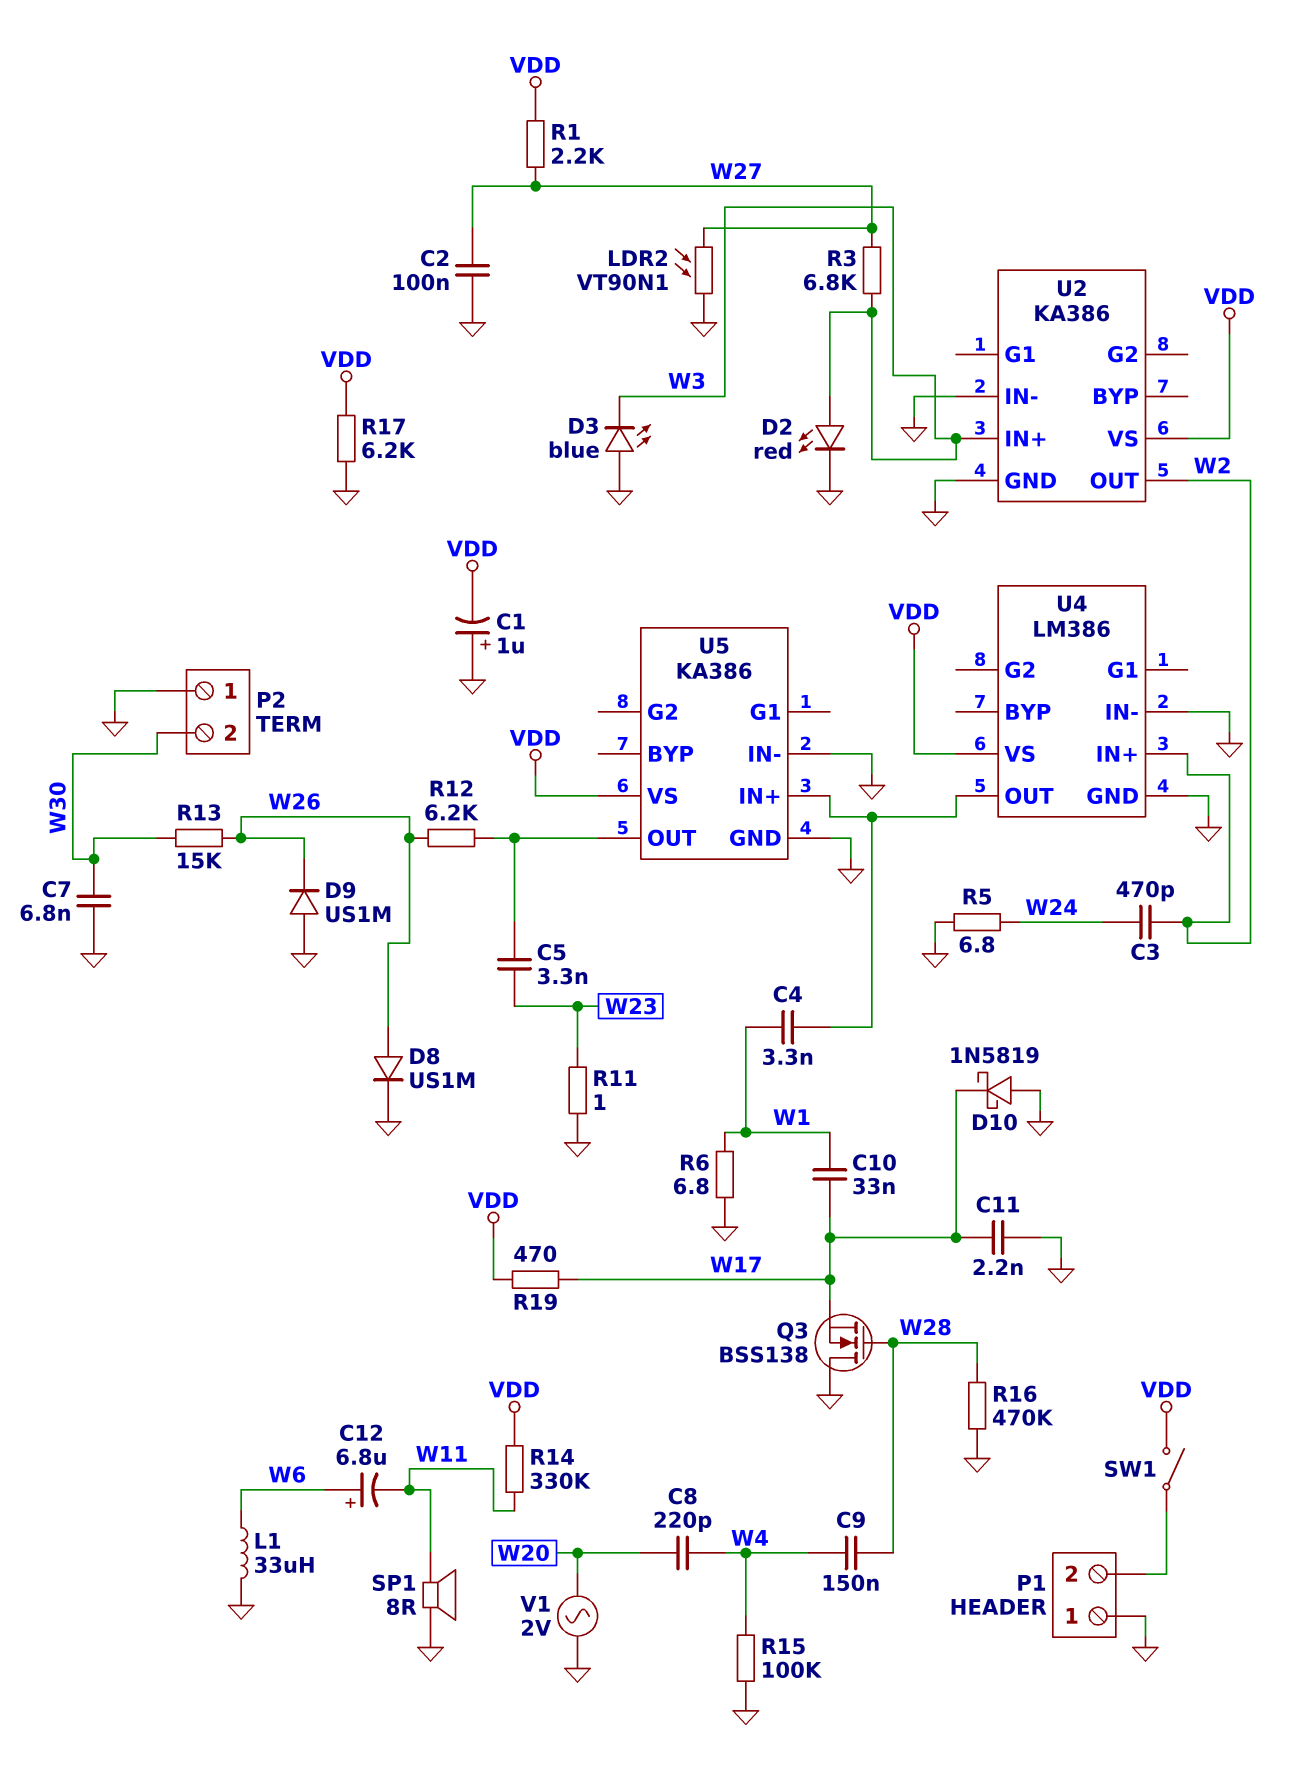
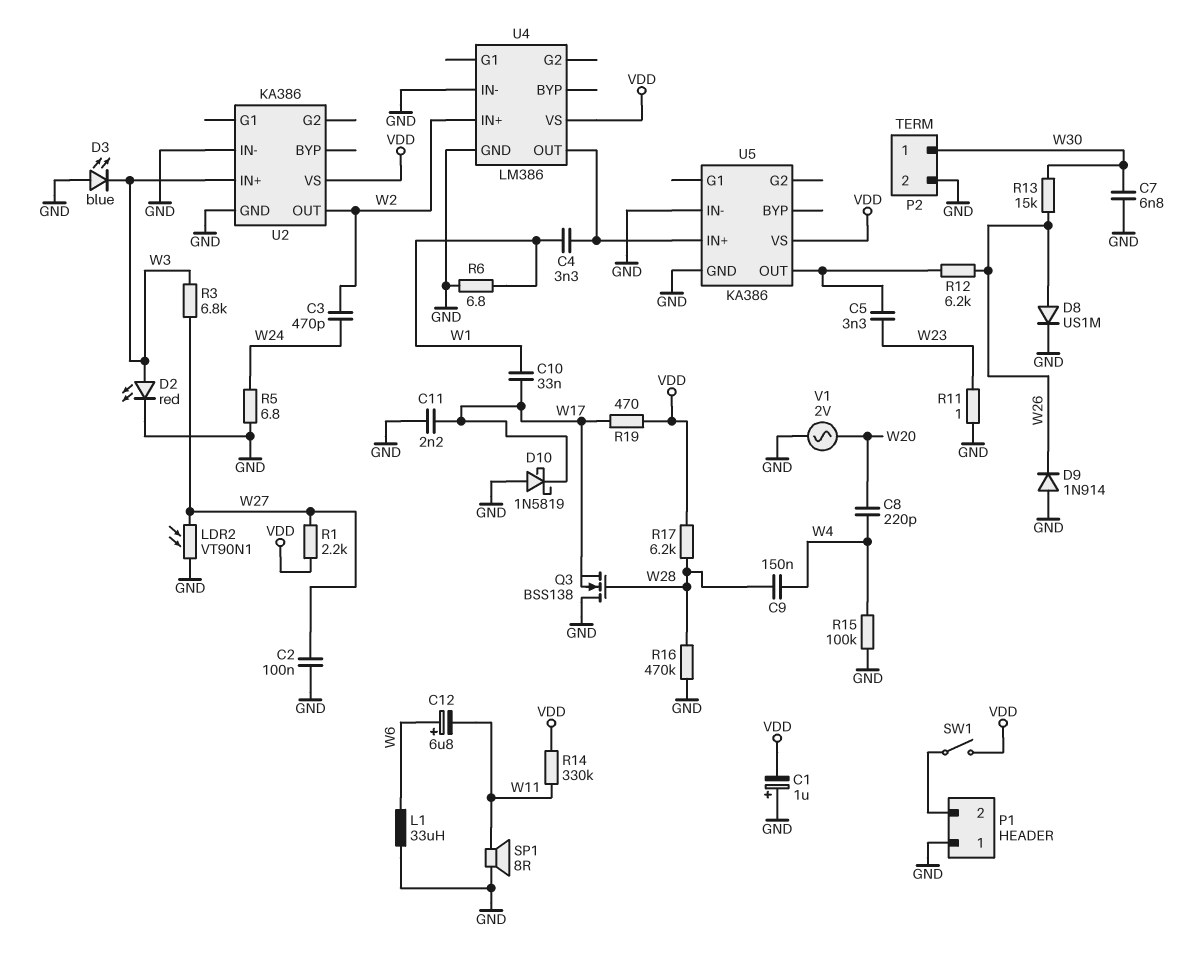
D9: diode US1M (A GND, K W26) -> diode 1N914 (A GND, K W26)
P2 pin 1: GND -> W30
P2 pin 2: W30 -> GND
R17: 6.2k (GND, VDD) -> 6.2k (VDD, W28)

